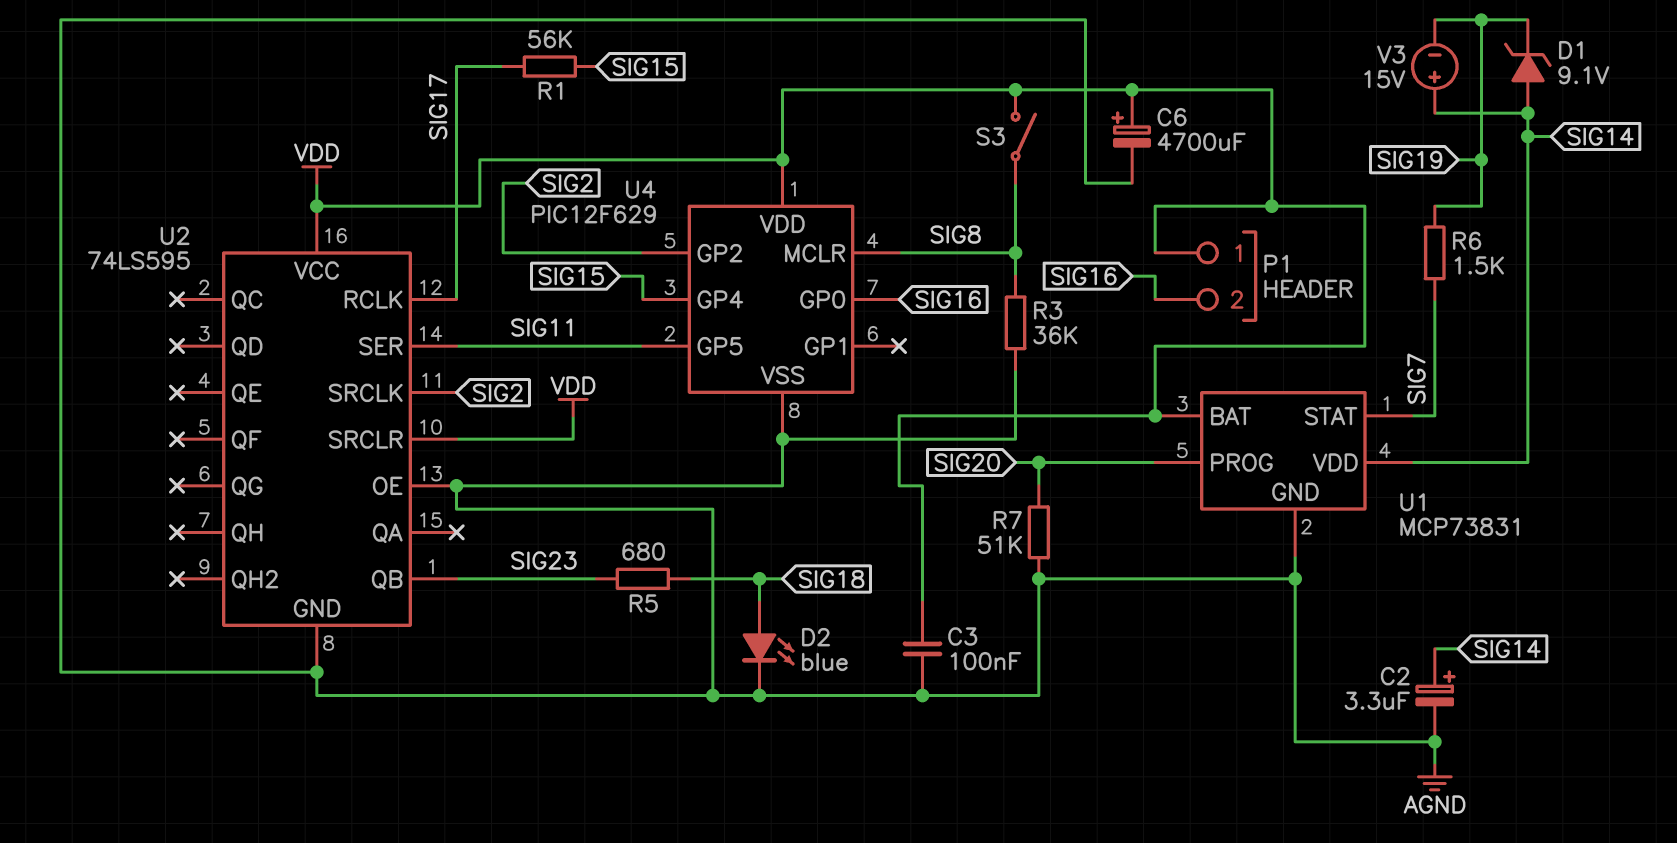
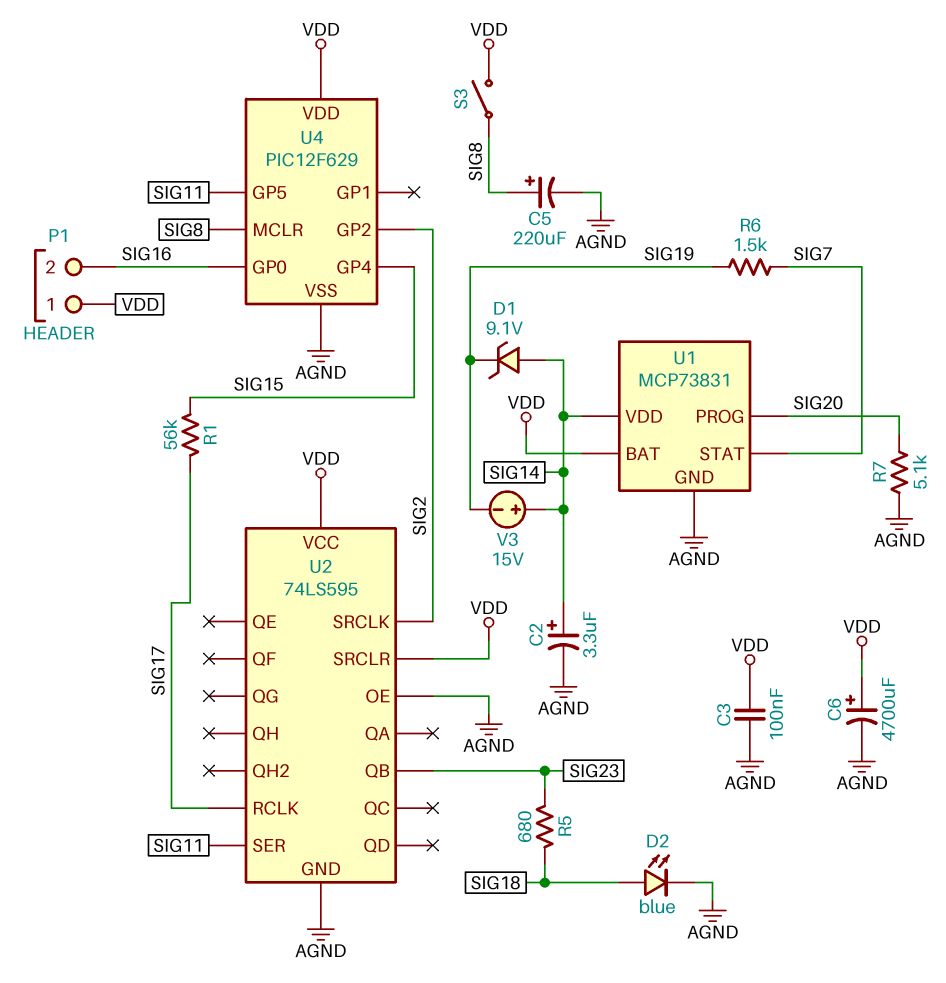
C5: none -> 220uF (plus SIG8, minus AGND)
R3: 36k (AGND, SIG8) -> none
R7: 51k (AGND, SIG20) -> 5.1k (AGND, SIG20)

